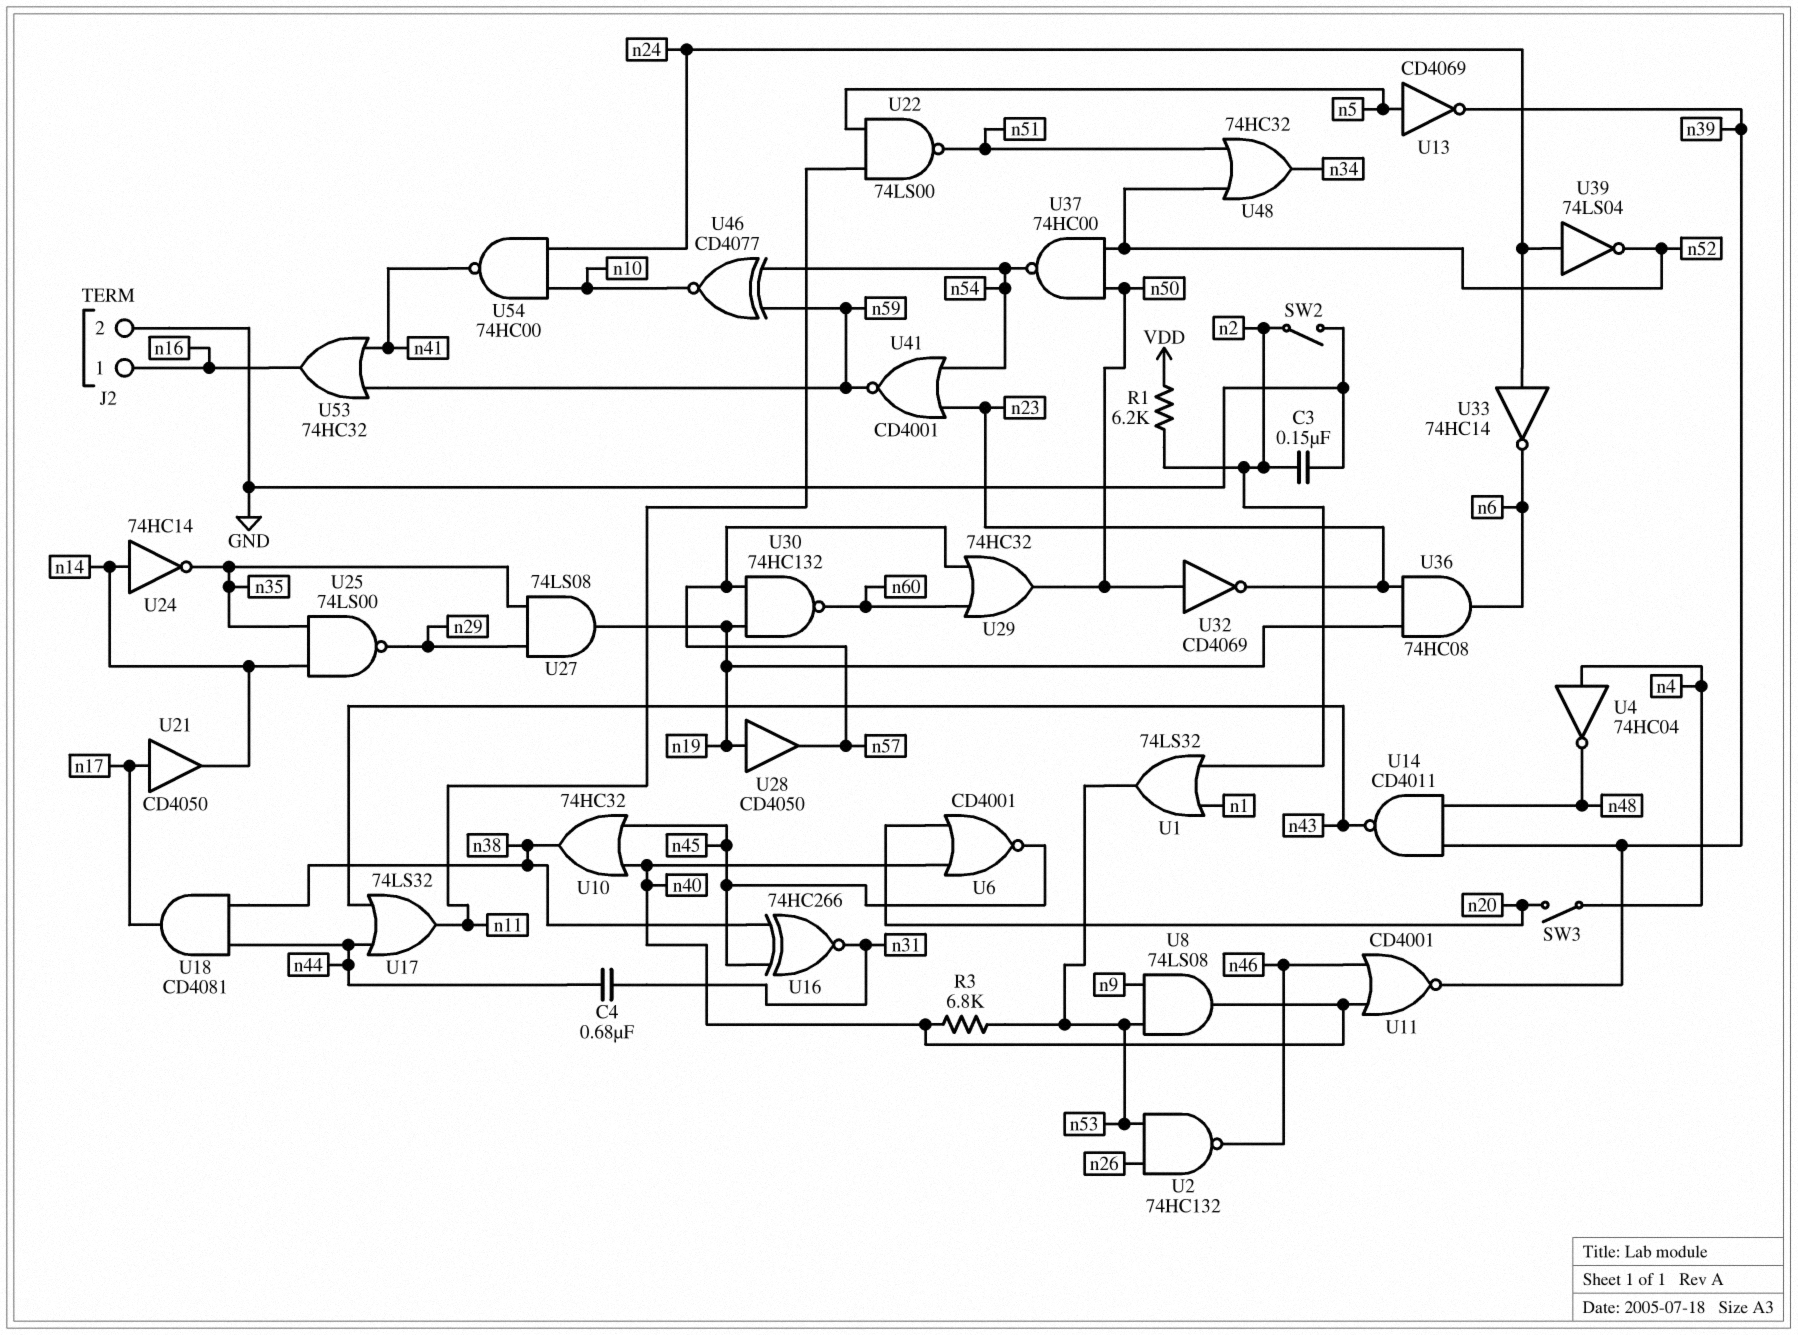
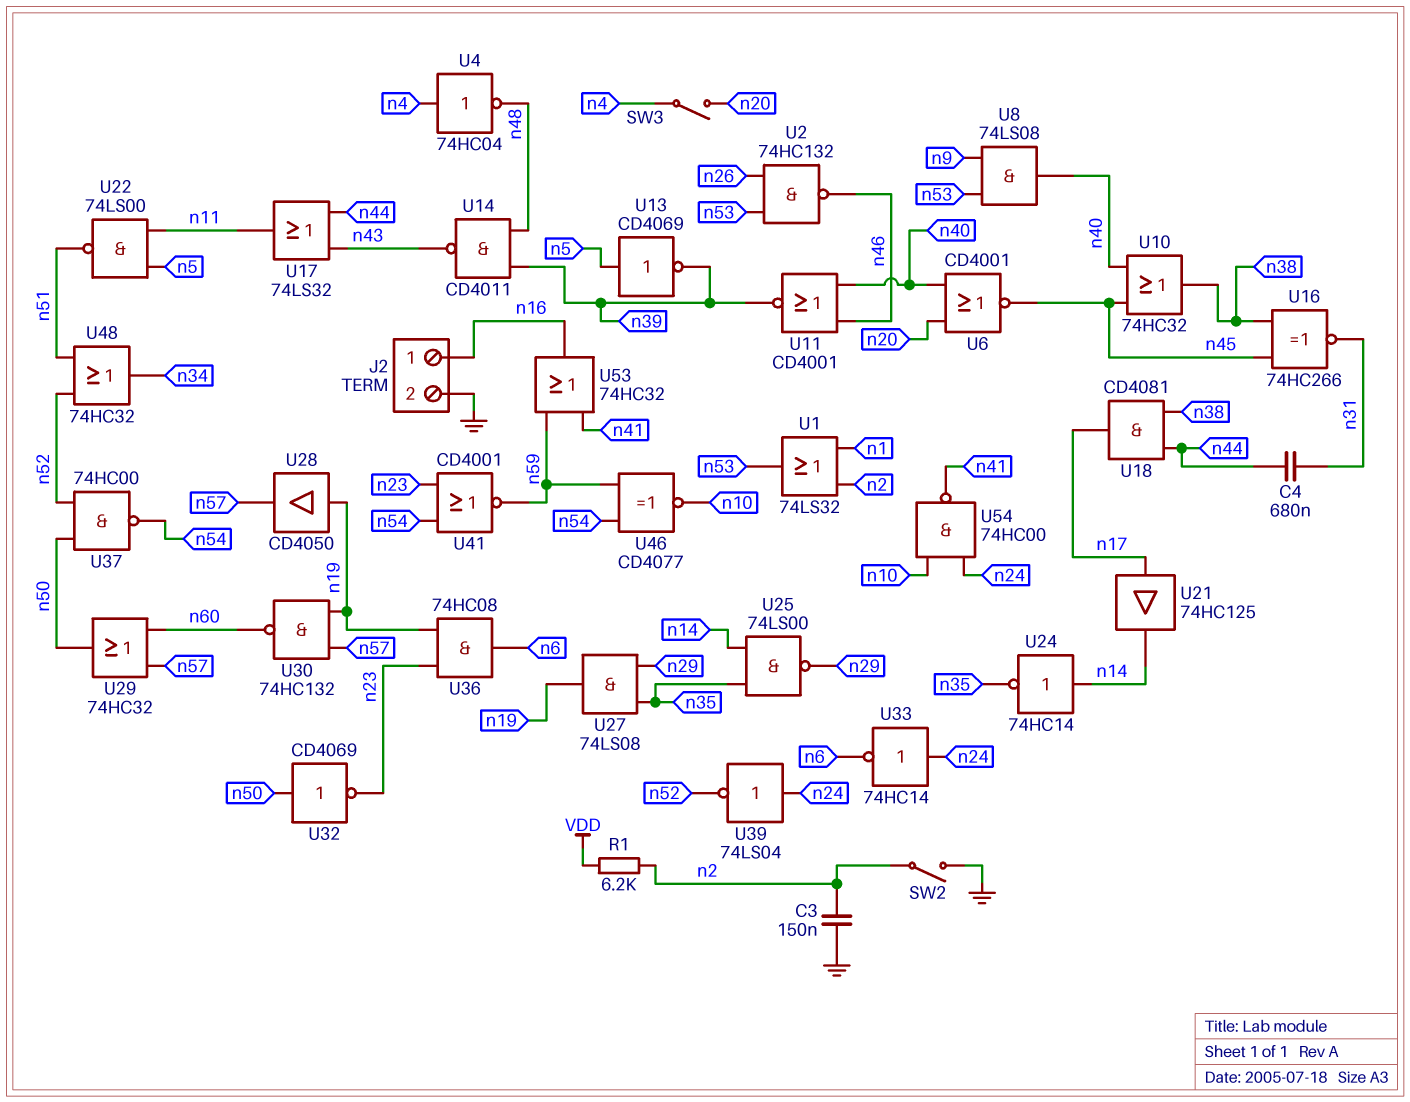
R3: 6.8k (n40, n53) -> none
U21: buffer CD4050 (in n17, out n14) -> buffer 74HC125 (in n17, out n14)

